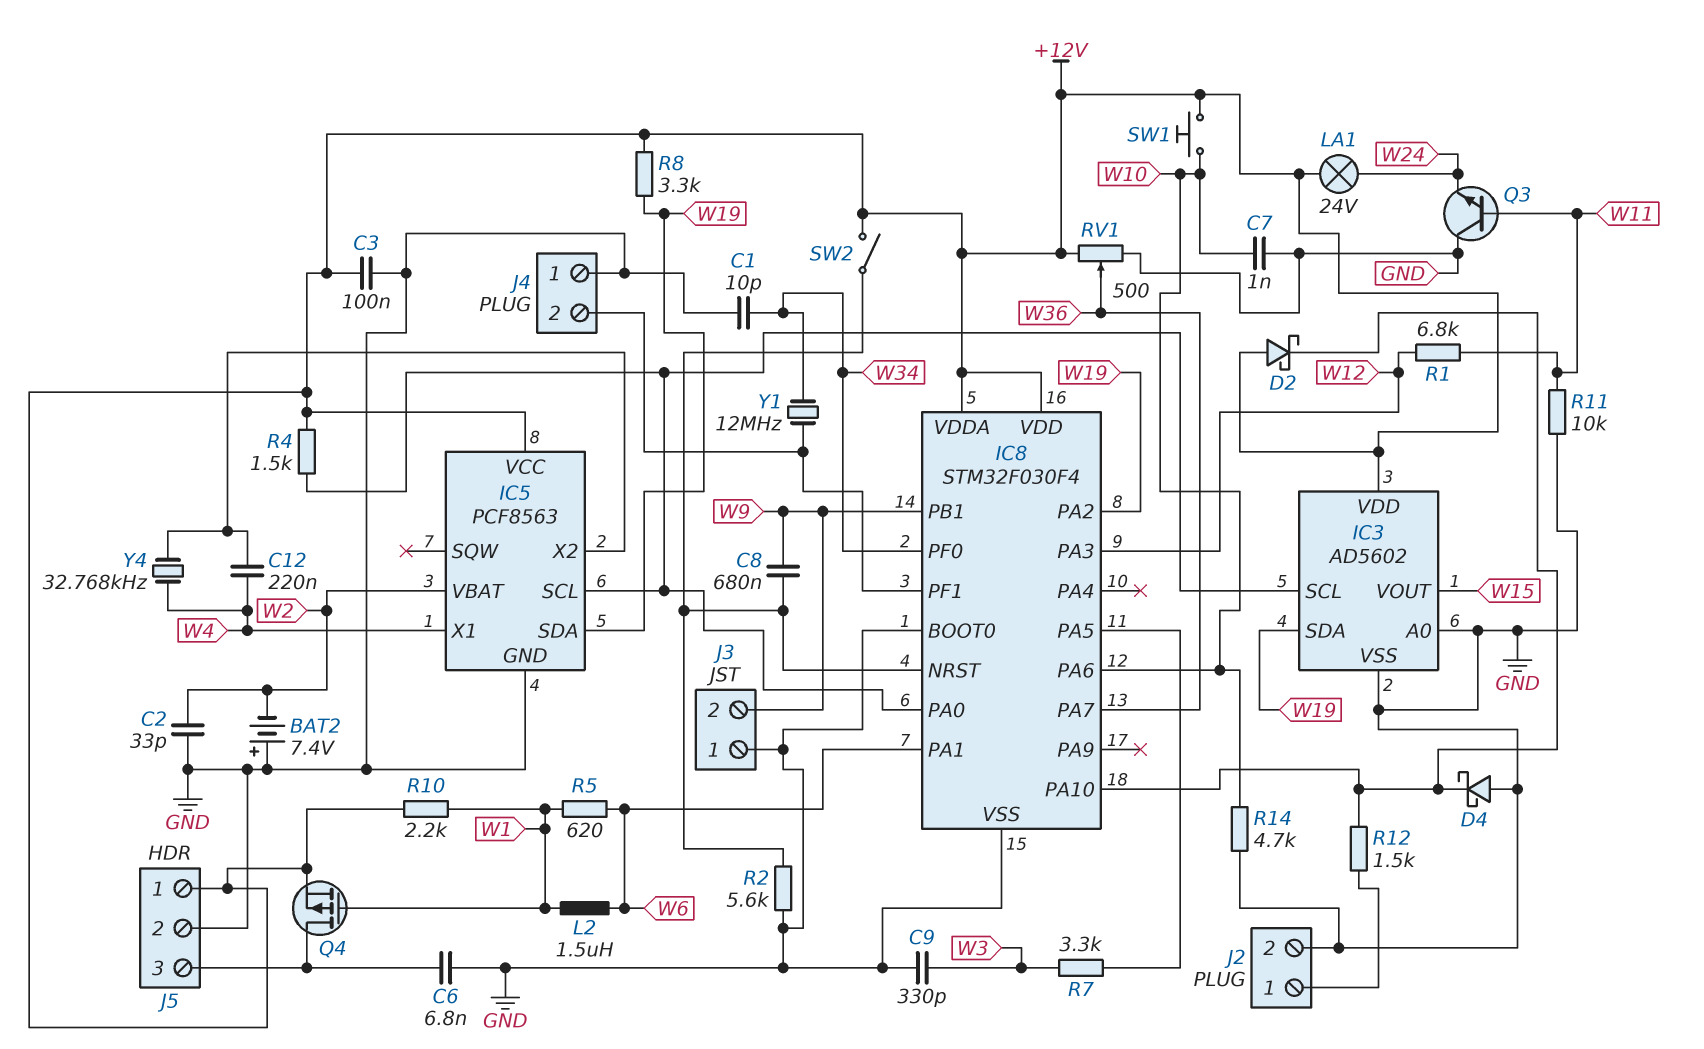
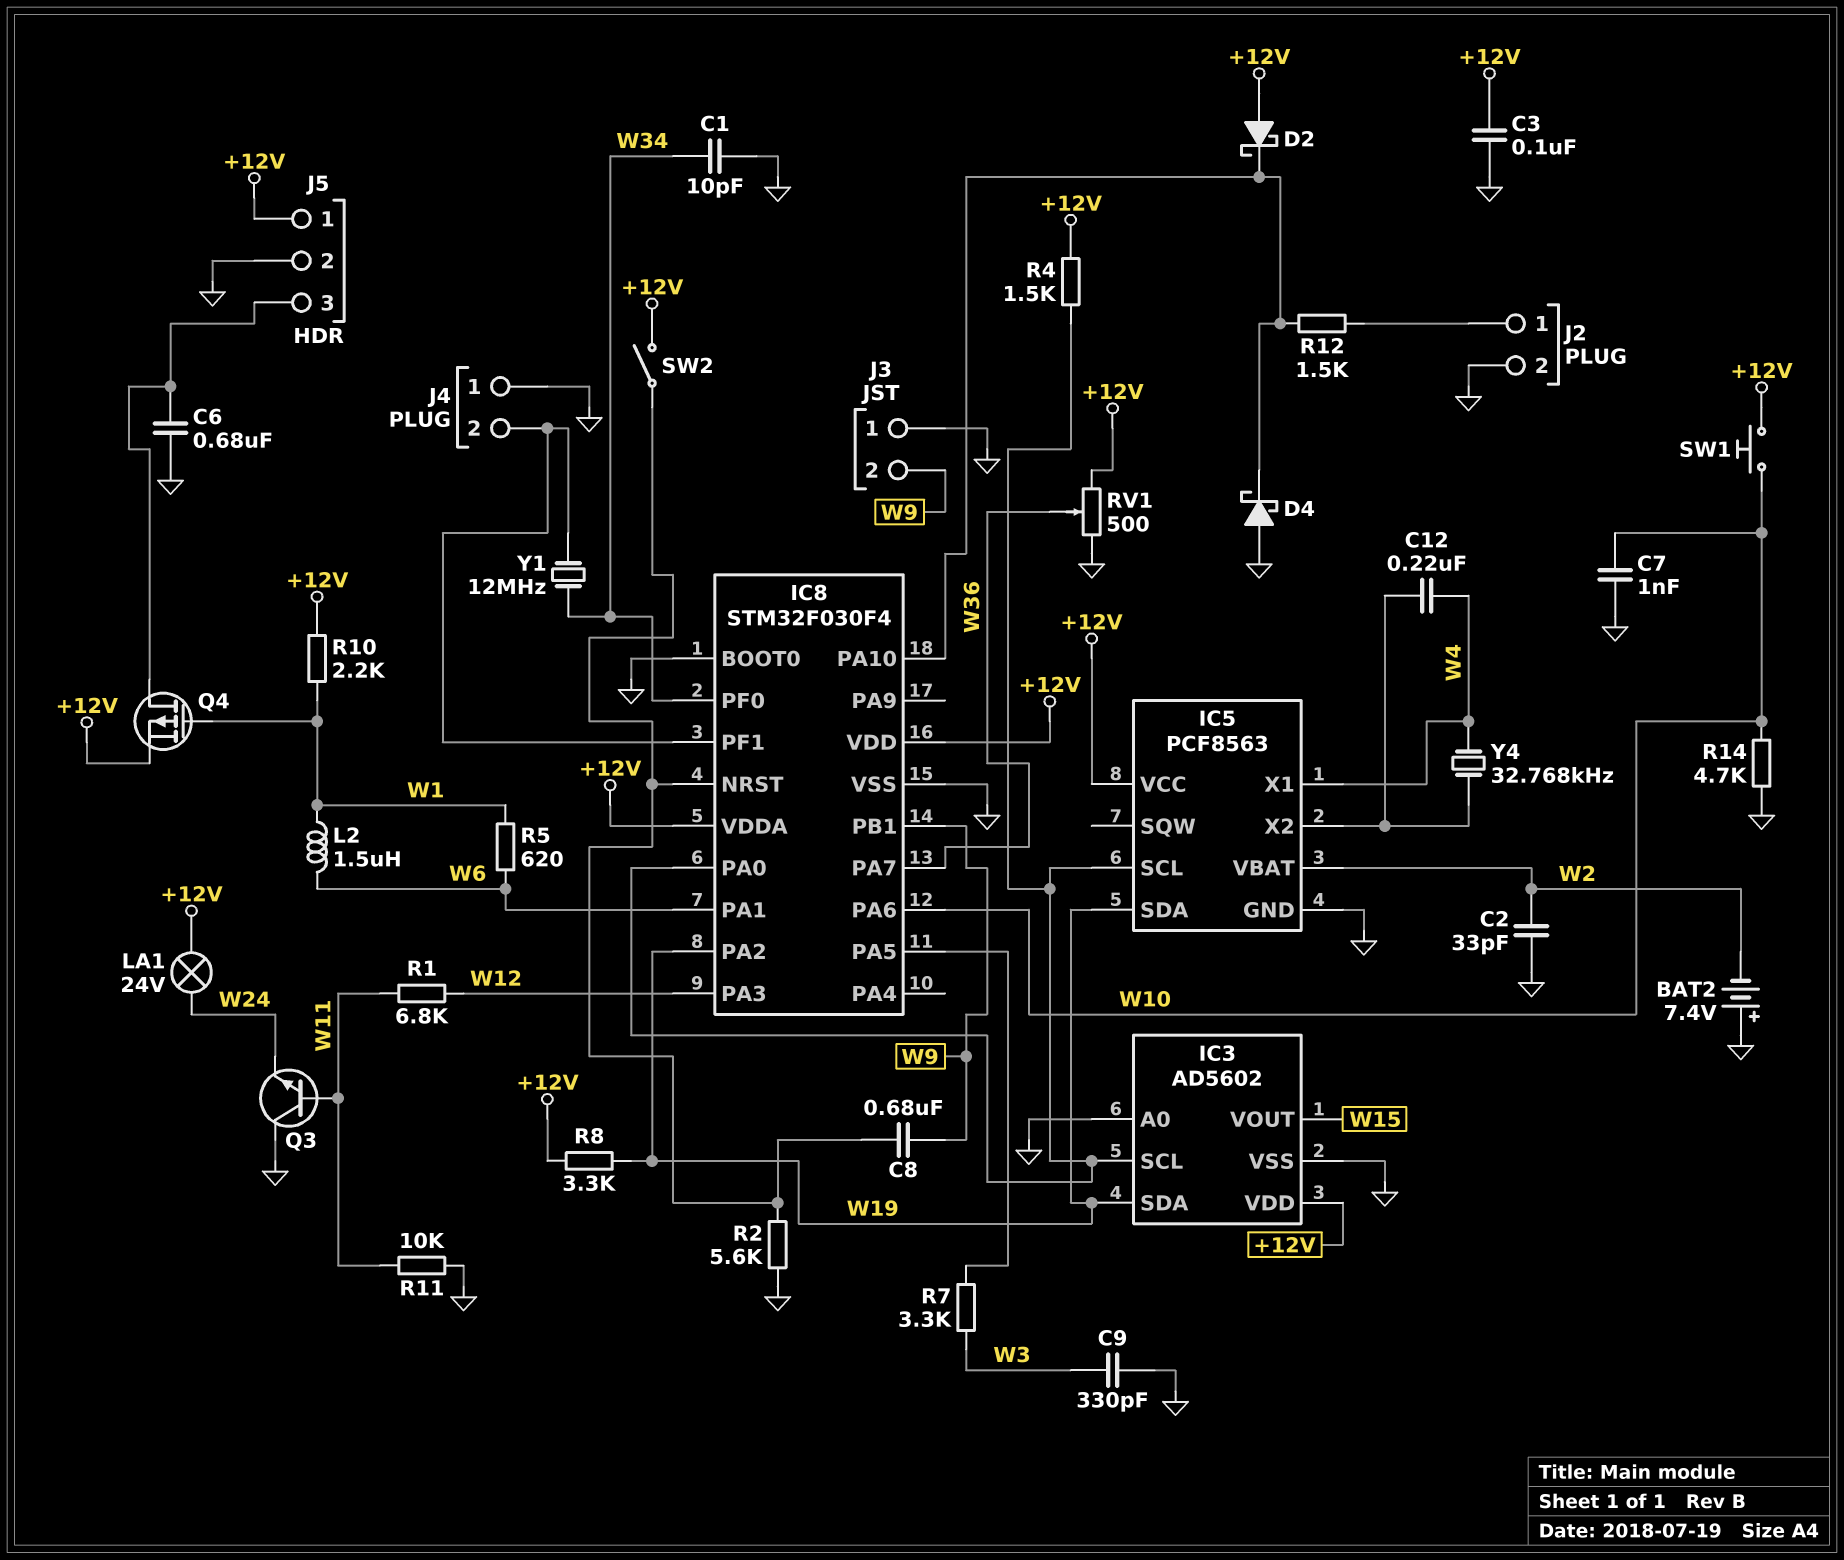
C6: 6.8nF (GND, J5/3) -> 680nF (GND, J5/3)

